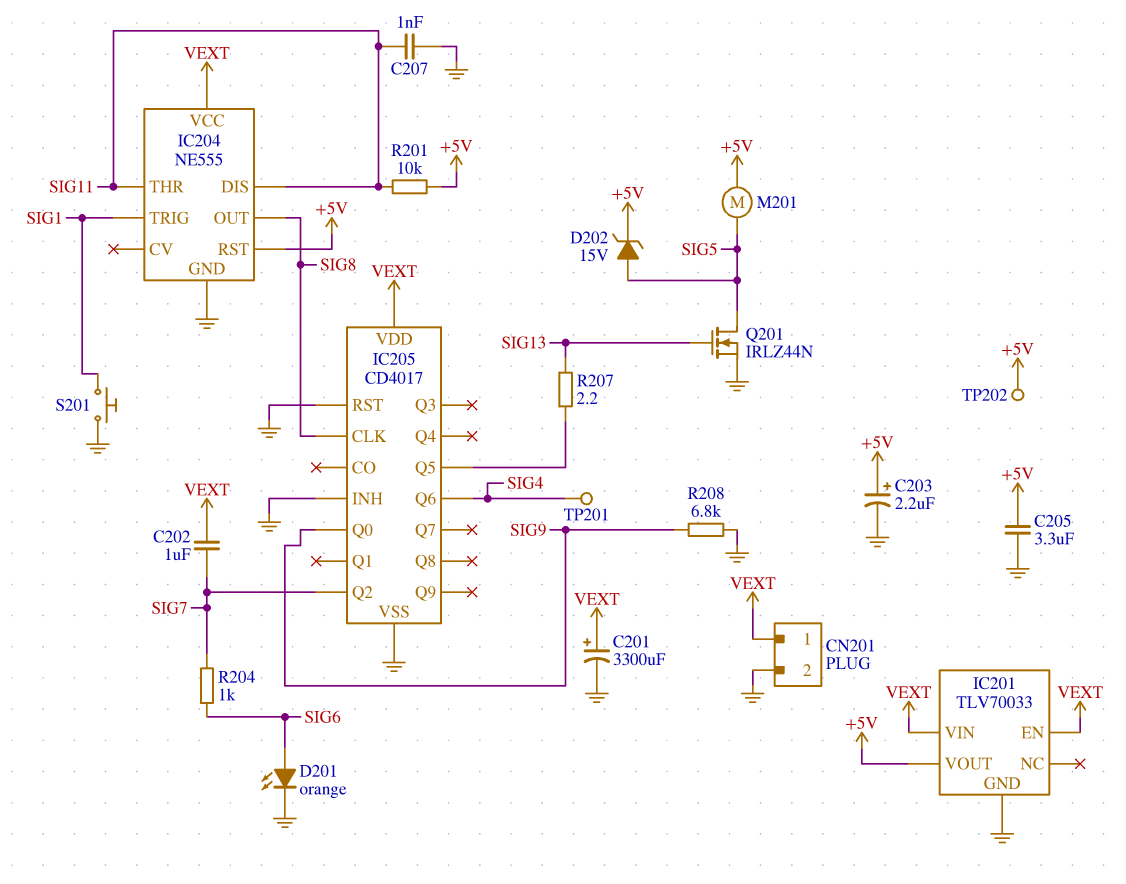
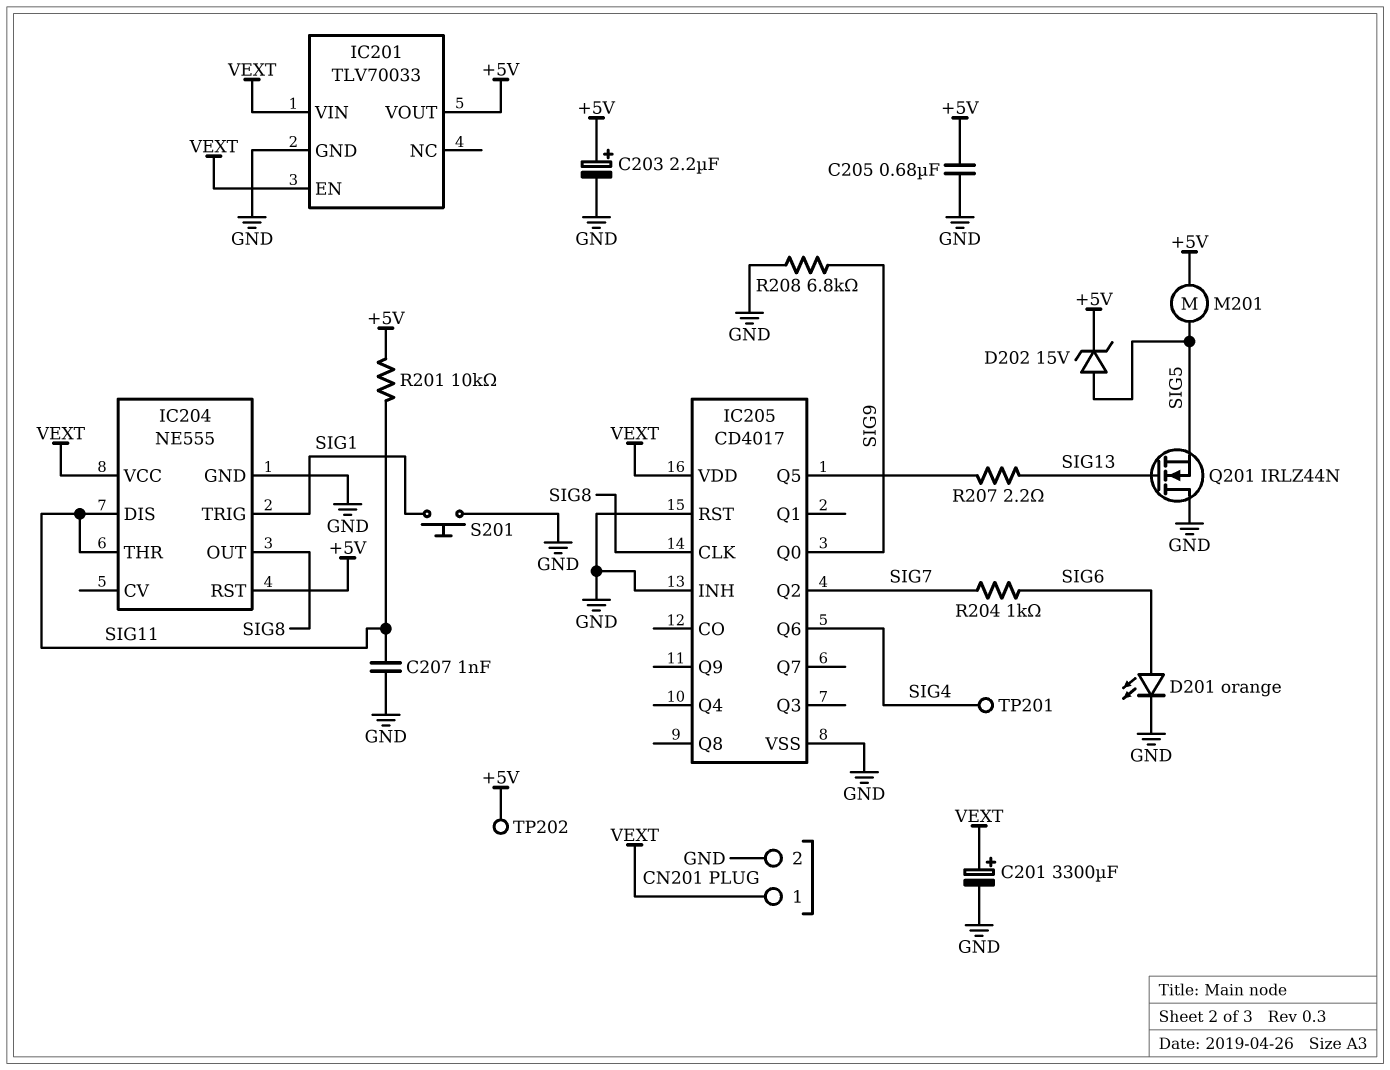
C202: 1uF (SIG7, VEXT) -> none
C205: 3.3uF (+5V, GND) -> 680nF (+5V, GND)
Q201: NMOS IRLZ44N (G SIG13, D SIG5, S GND) -> NMOS IRLZ44N (G SIG13, D GND, S SIG5)

